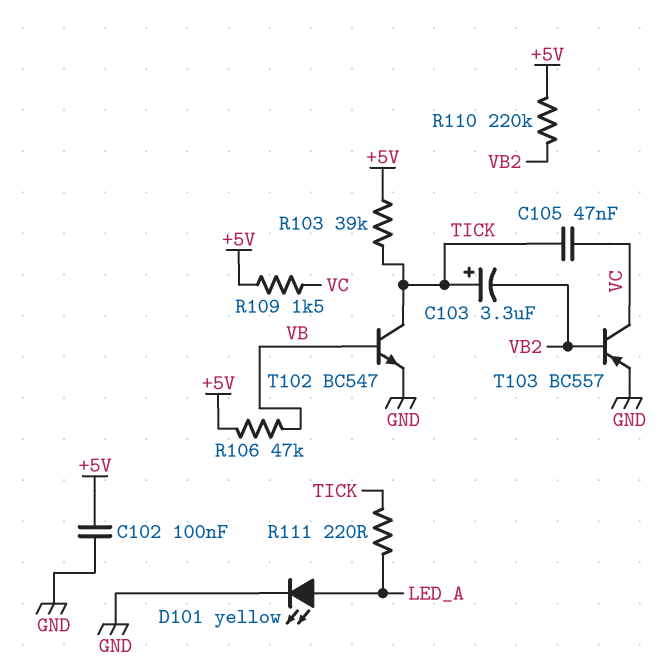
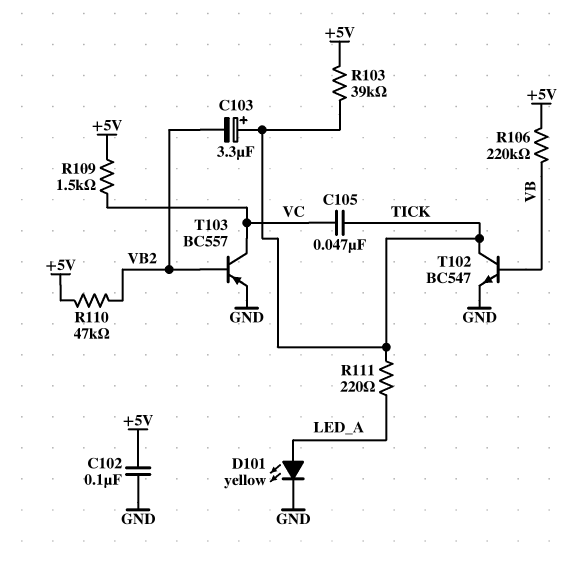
R106: 47k (+5V, VB) -> 220k (+5V, VB)
R110: 220k (+5V, VB2) -> 47k (+5V, VB2)

